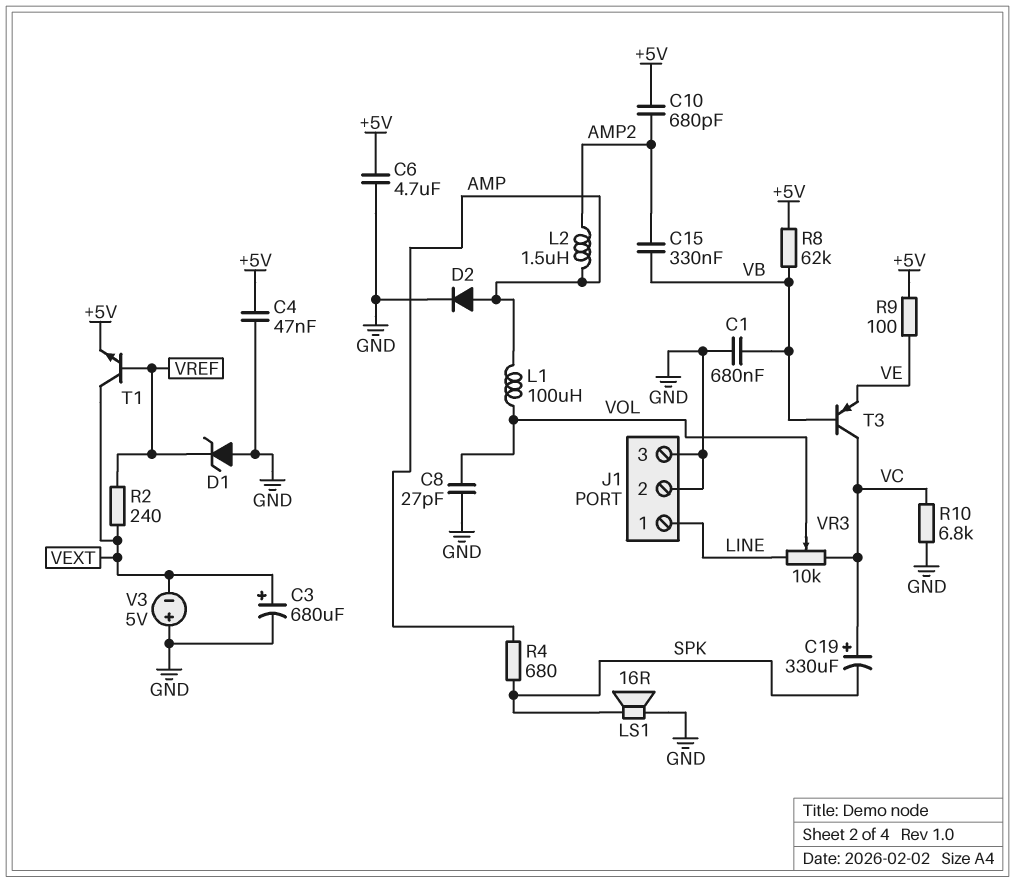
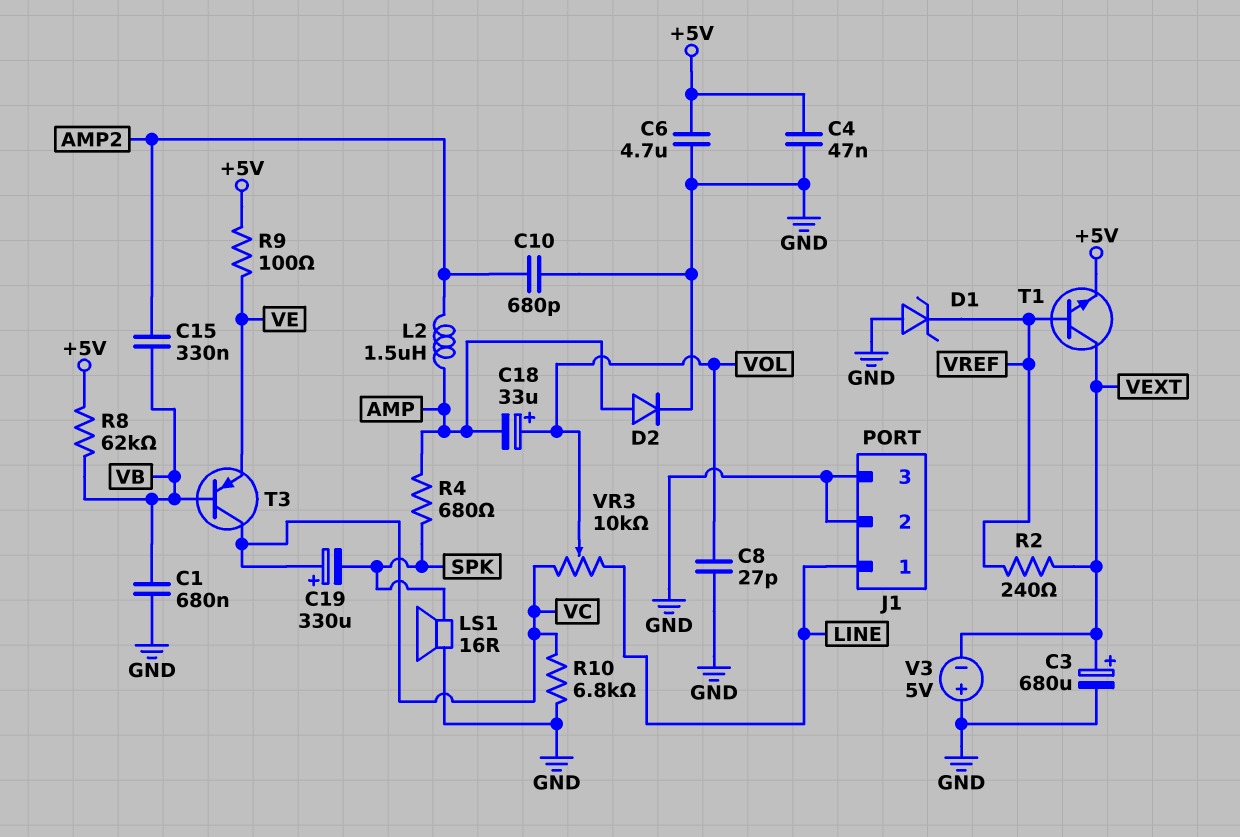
C10: 680pF (+5V, AMP2) -> 680pF (AMP2, GND)
C18: none -> 33uF (plus VOL, minus AMP)
L1: 100uH (AMP, VOL) -> none

